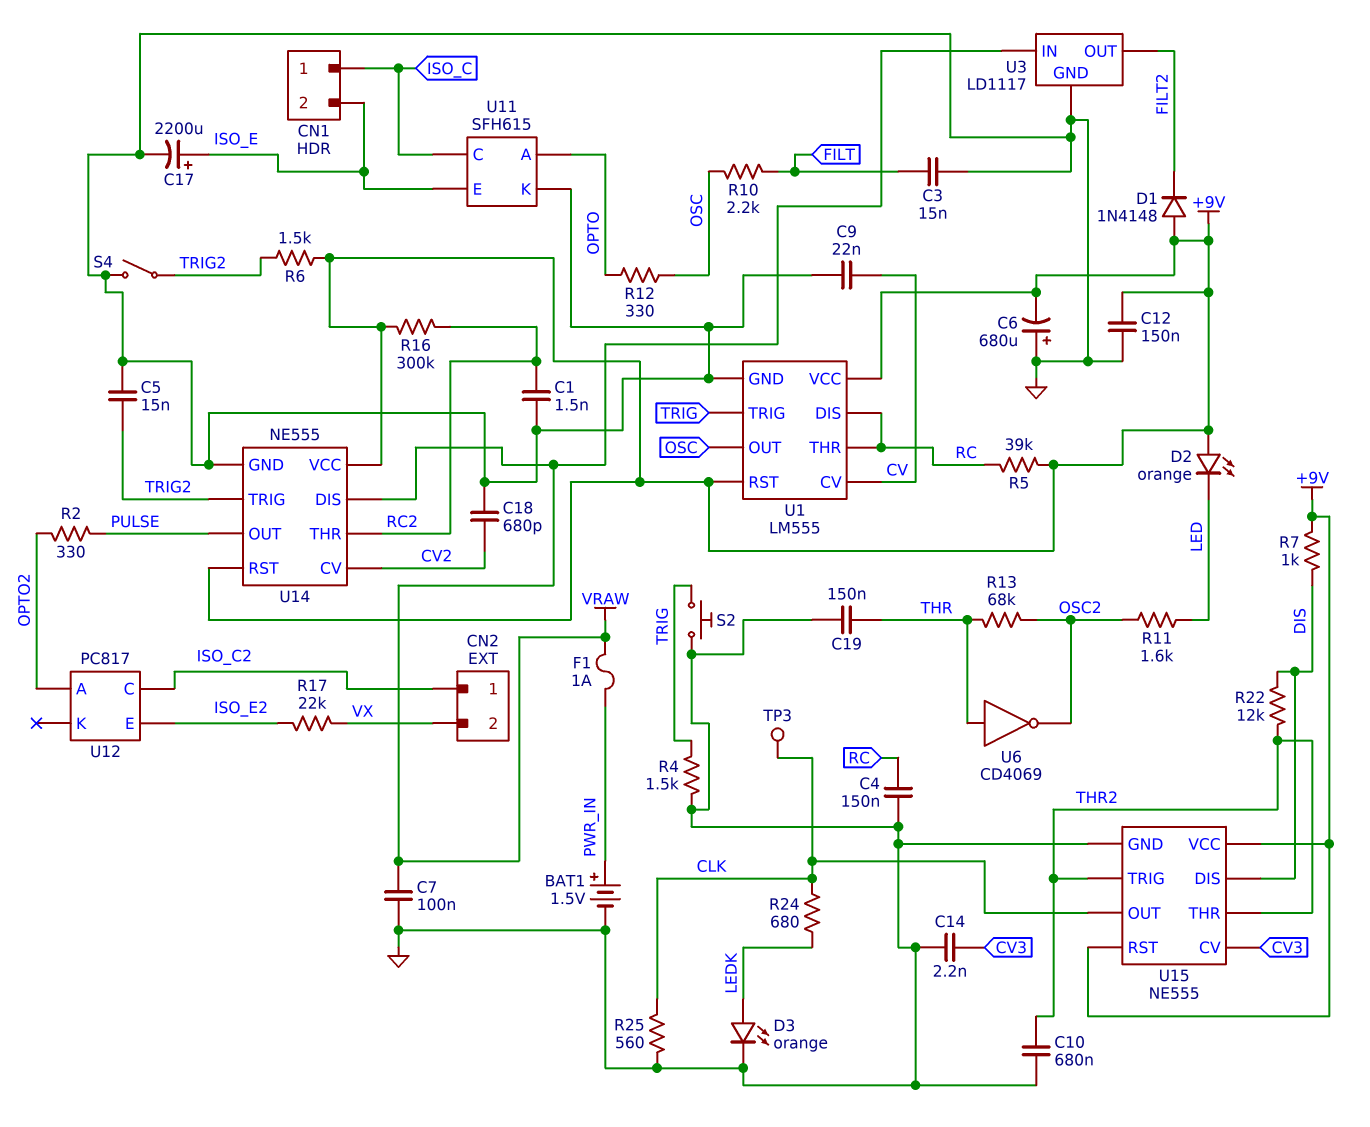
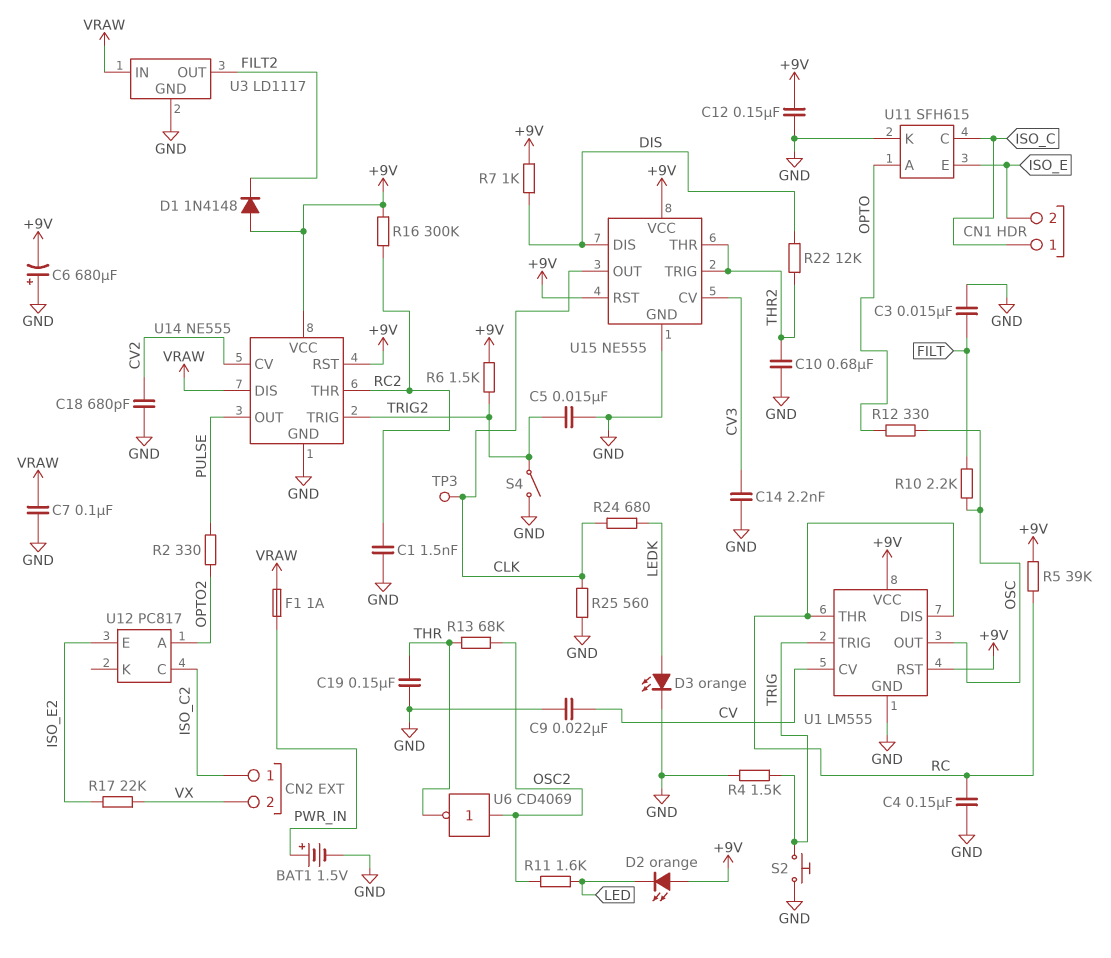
C17: 2200uF (plus ISO_E, minus GND) -> none
U6: NOT CD4069 (in THR, out OSC2) -> NOT CD4069 (in OSC2, out THR)

